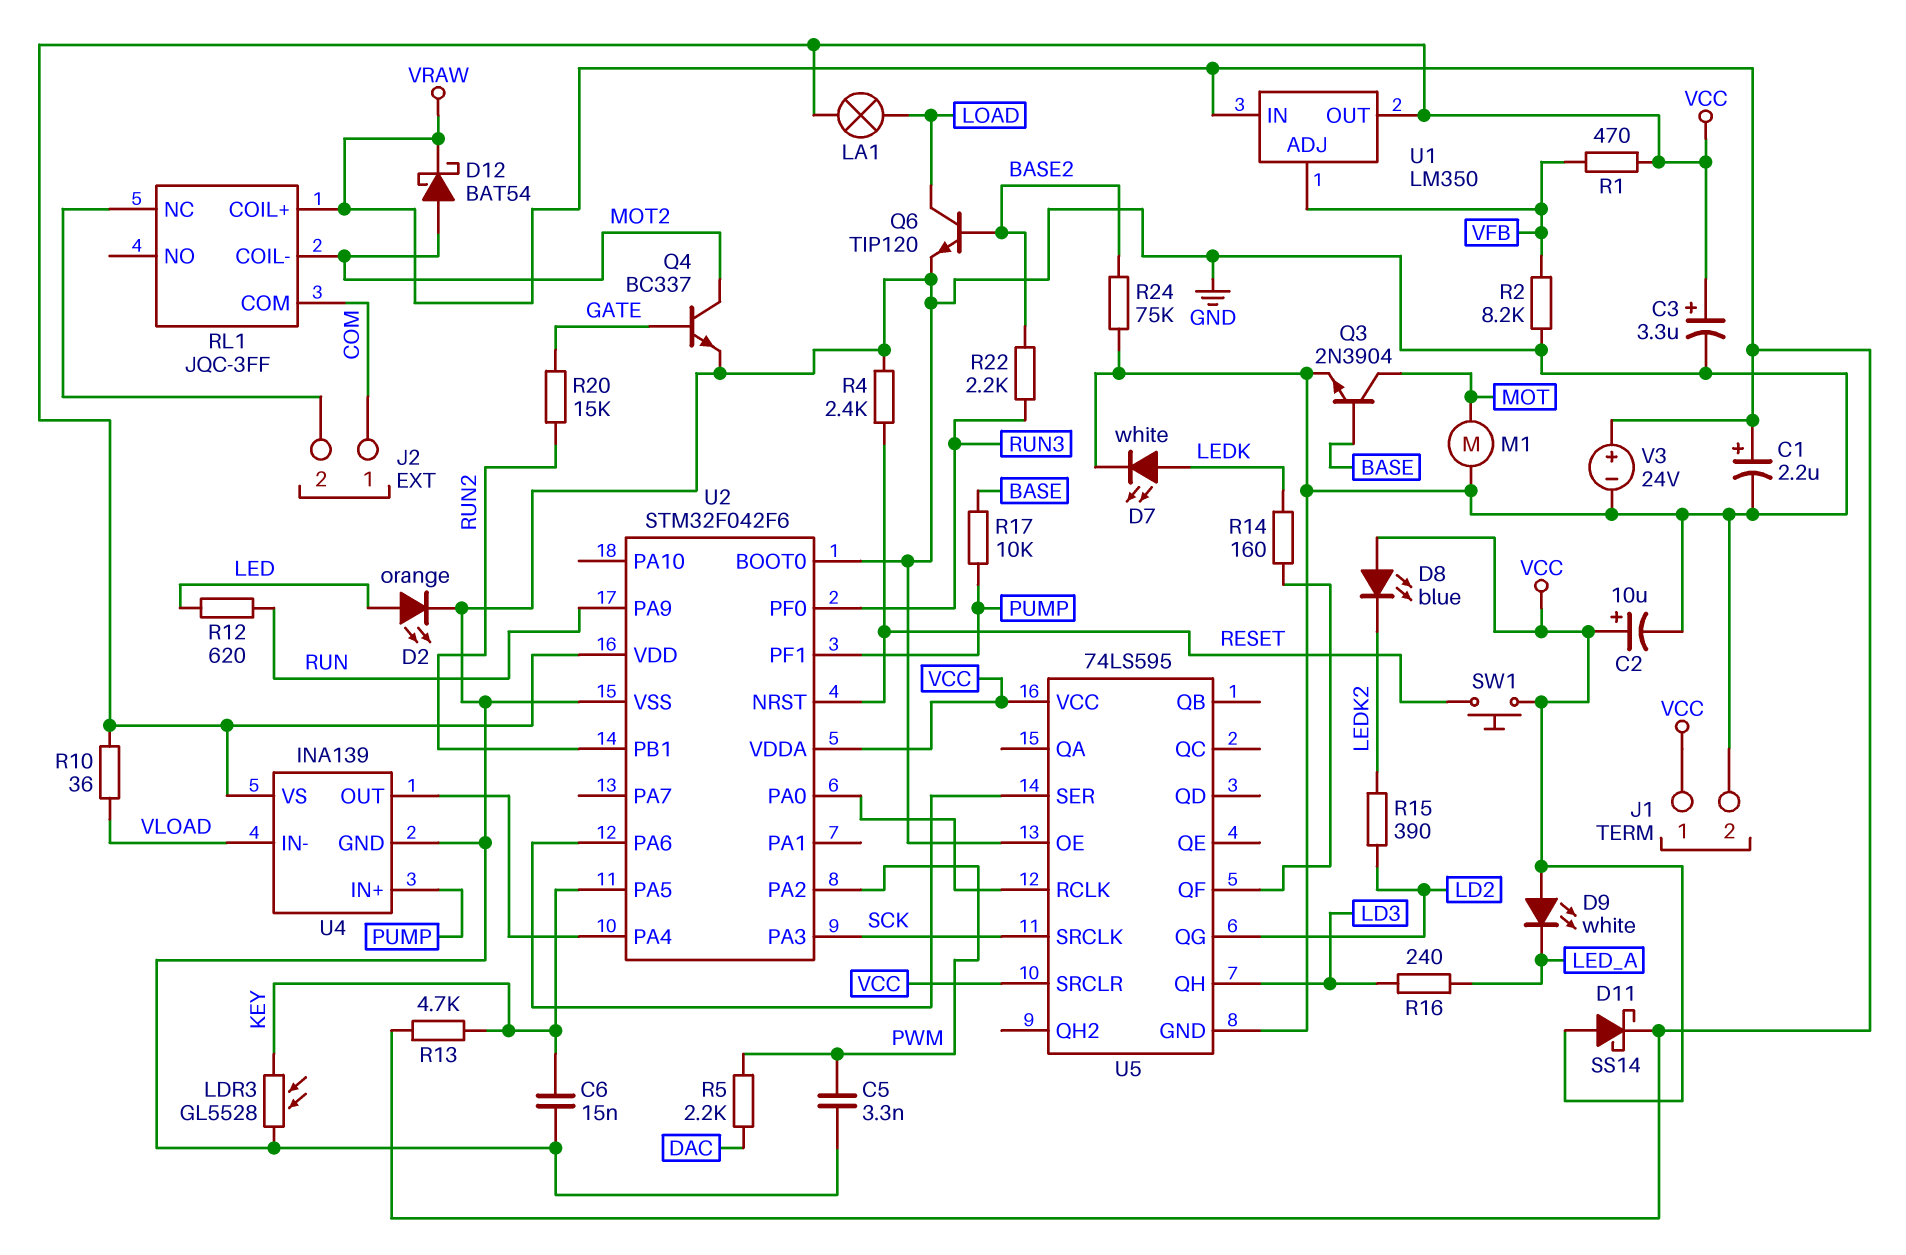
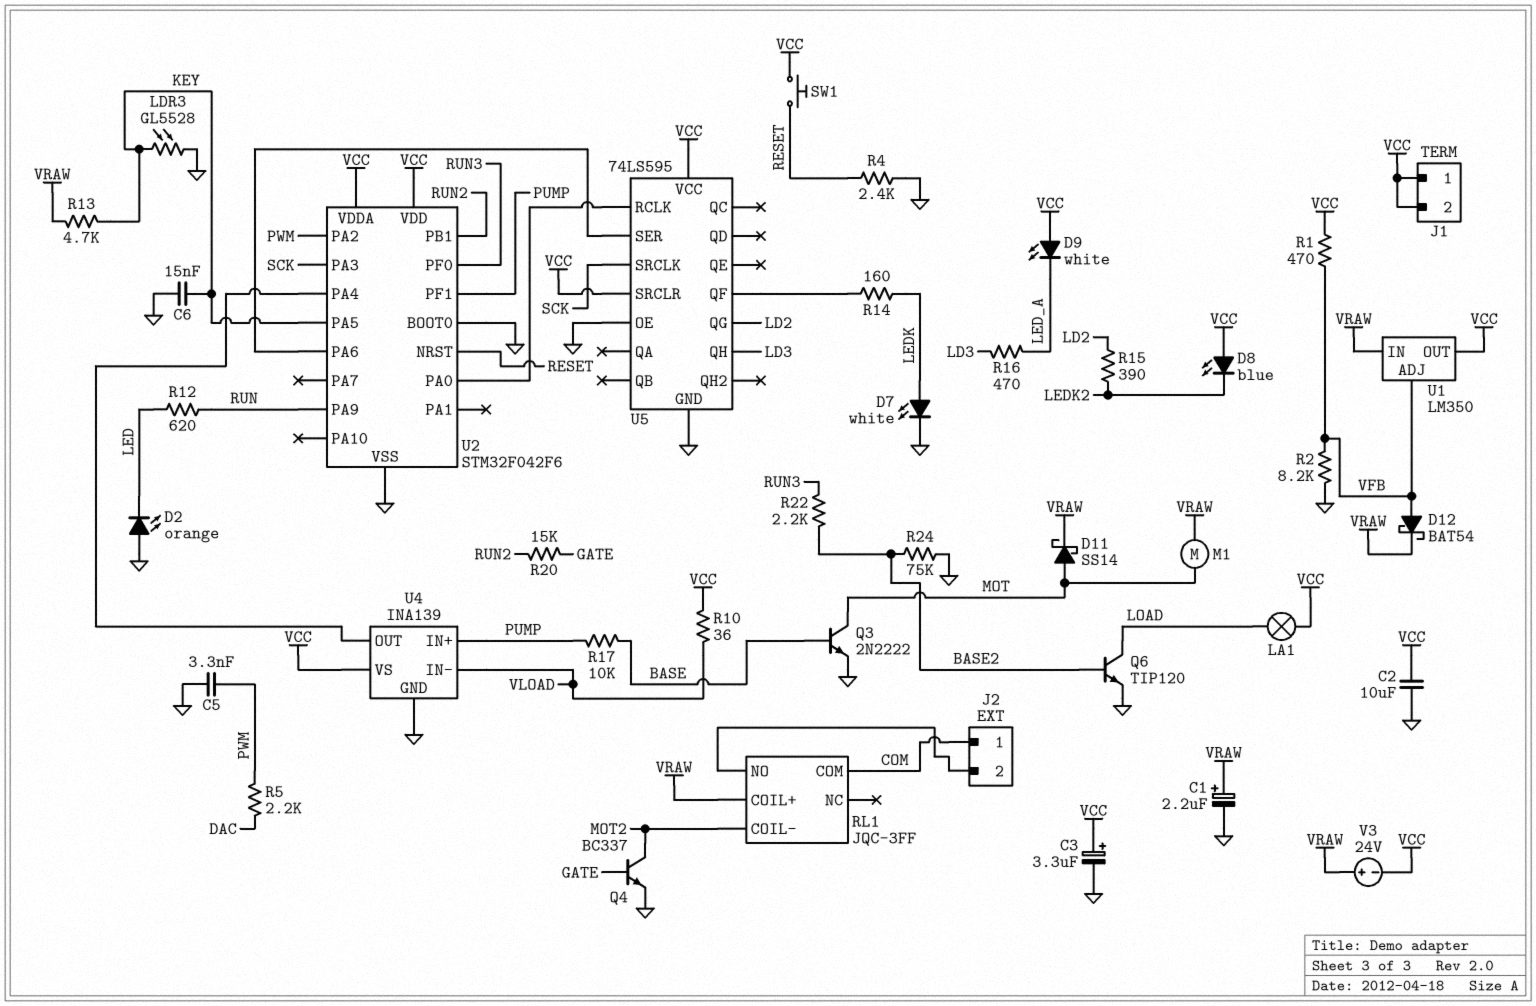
C2: 10uF (plus VCC, minus GND) -> 10uF (GND, VCC)
D2: LED orange (A LED, K GND) -> LED orange (A GND, K LED)
D11: schottky SS14 (A VCC, K VRAW) -> schottky SS14 (A MOT, K VRAW)
D12: schottky BAT54 (A MOT2, K VRAW) -> schottky BAT54 (A VFB, K VRAW)
J1 pin 2: GND -> VCC
M1: motor (GND, MOT) -> motor (MOT, VRAW)
Q3: NPN 2N3904 (B BASE, C MOT, E GND) -> NPN 2N2222 (B BASE, C MOT, E GND)
R16: 240 (LD3, LED_A) -> 470 (LD3, LED_A)
RL1 pin NC: J2/2 -> none
RL1 pin NO: none -> J2/2
V3: 24V (plus VRAW, minus GND) -> 24V (plus VRAW, minus VCC)

